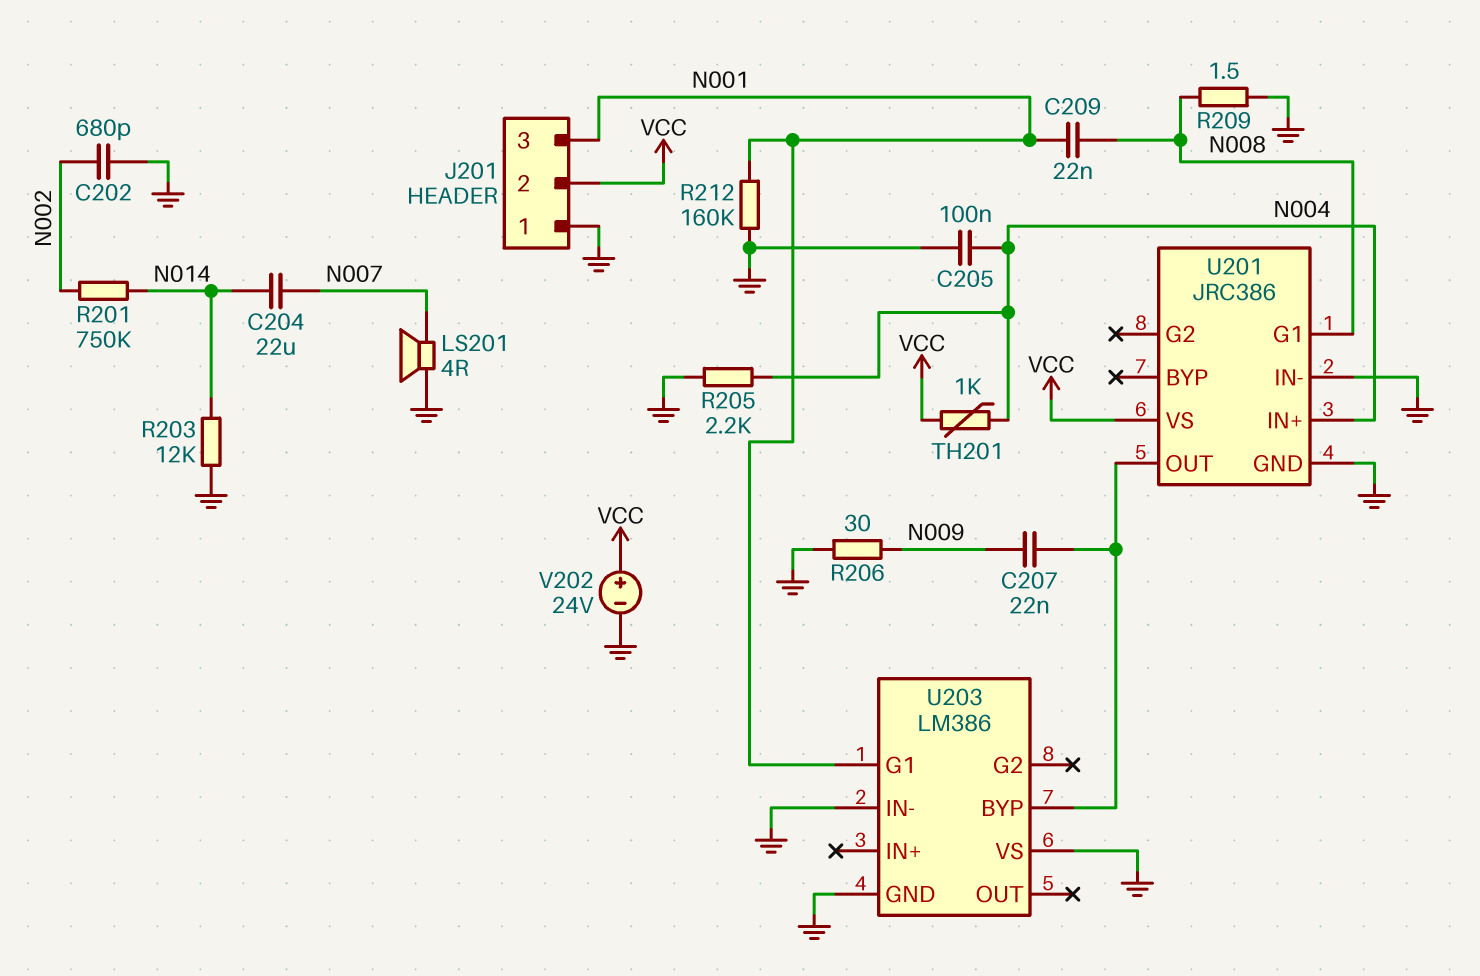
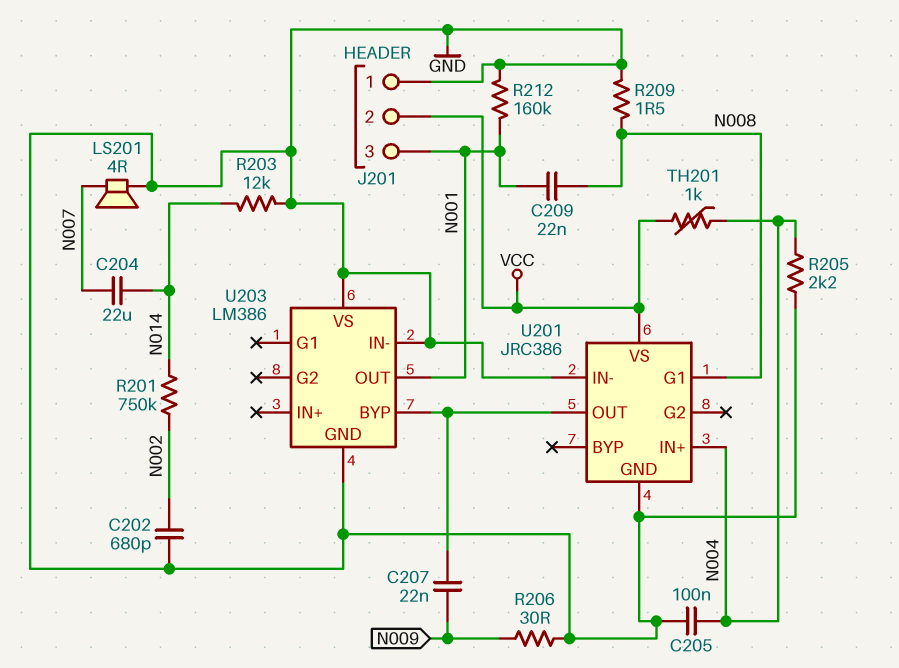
U203 pin G1: N001 -> none
U203 pin OUT: none -> N001
V202: 24V (plus VCC, minus GND) -> none

